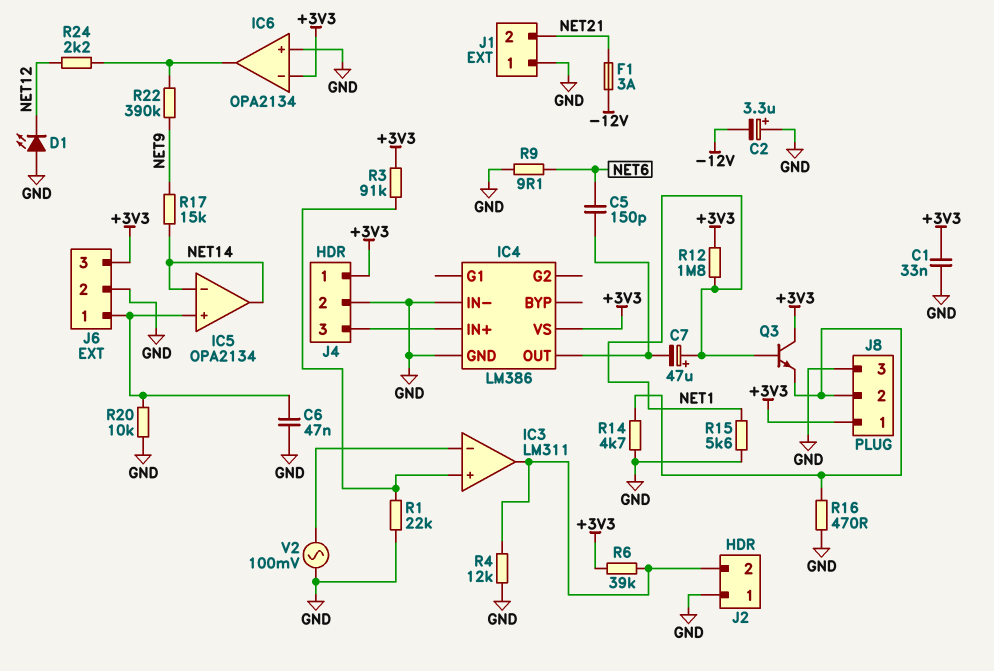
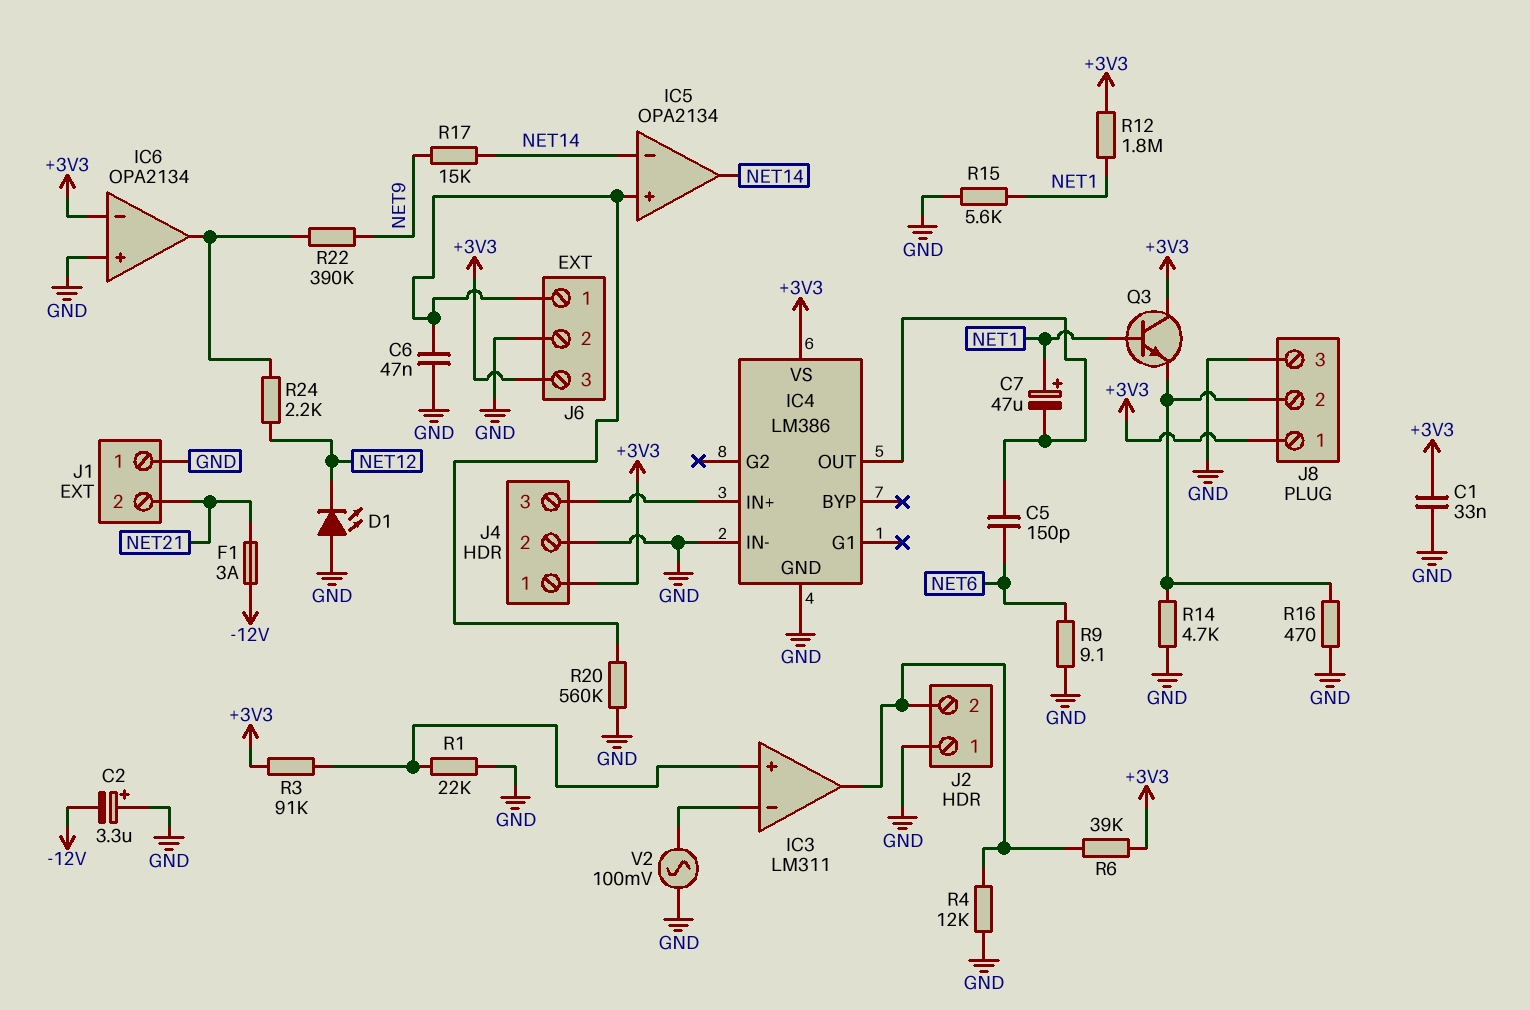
R20: 10k (GND, IC5/in+) -> 560k (GND, IC5/in+)

